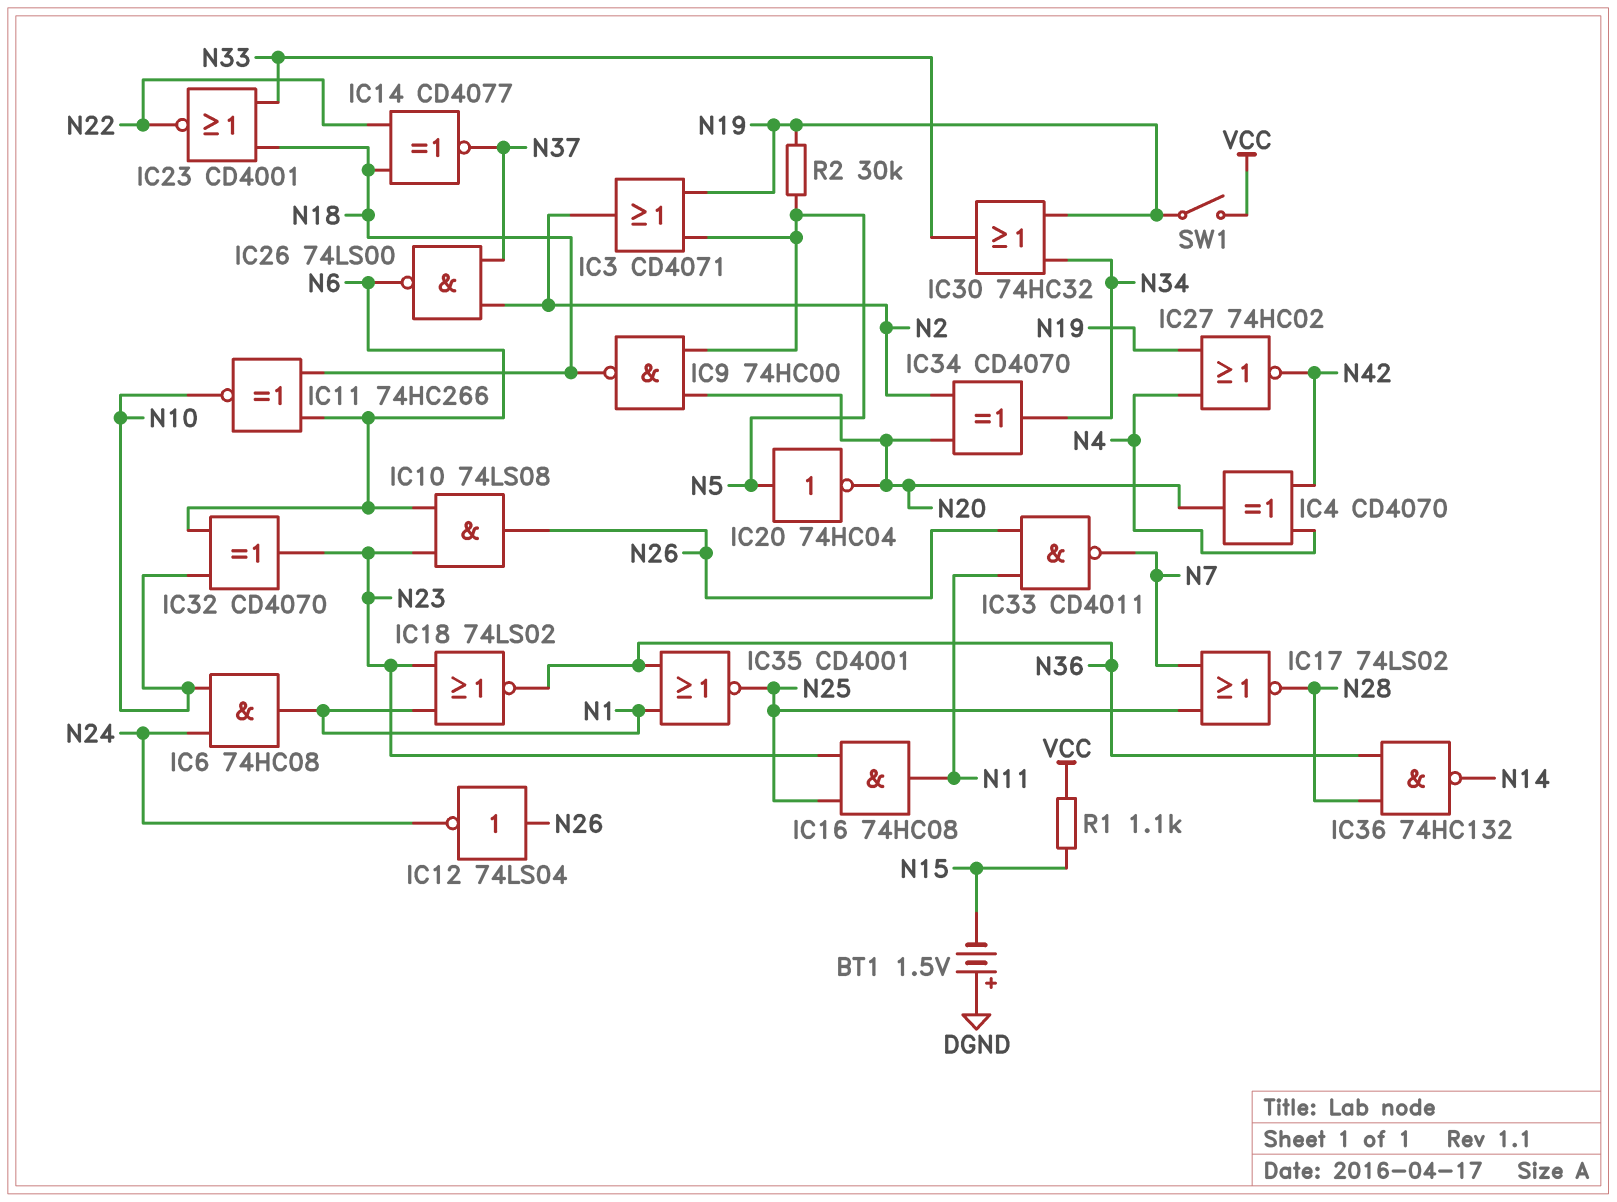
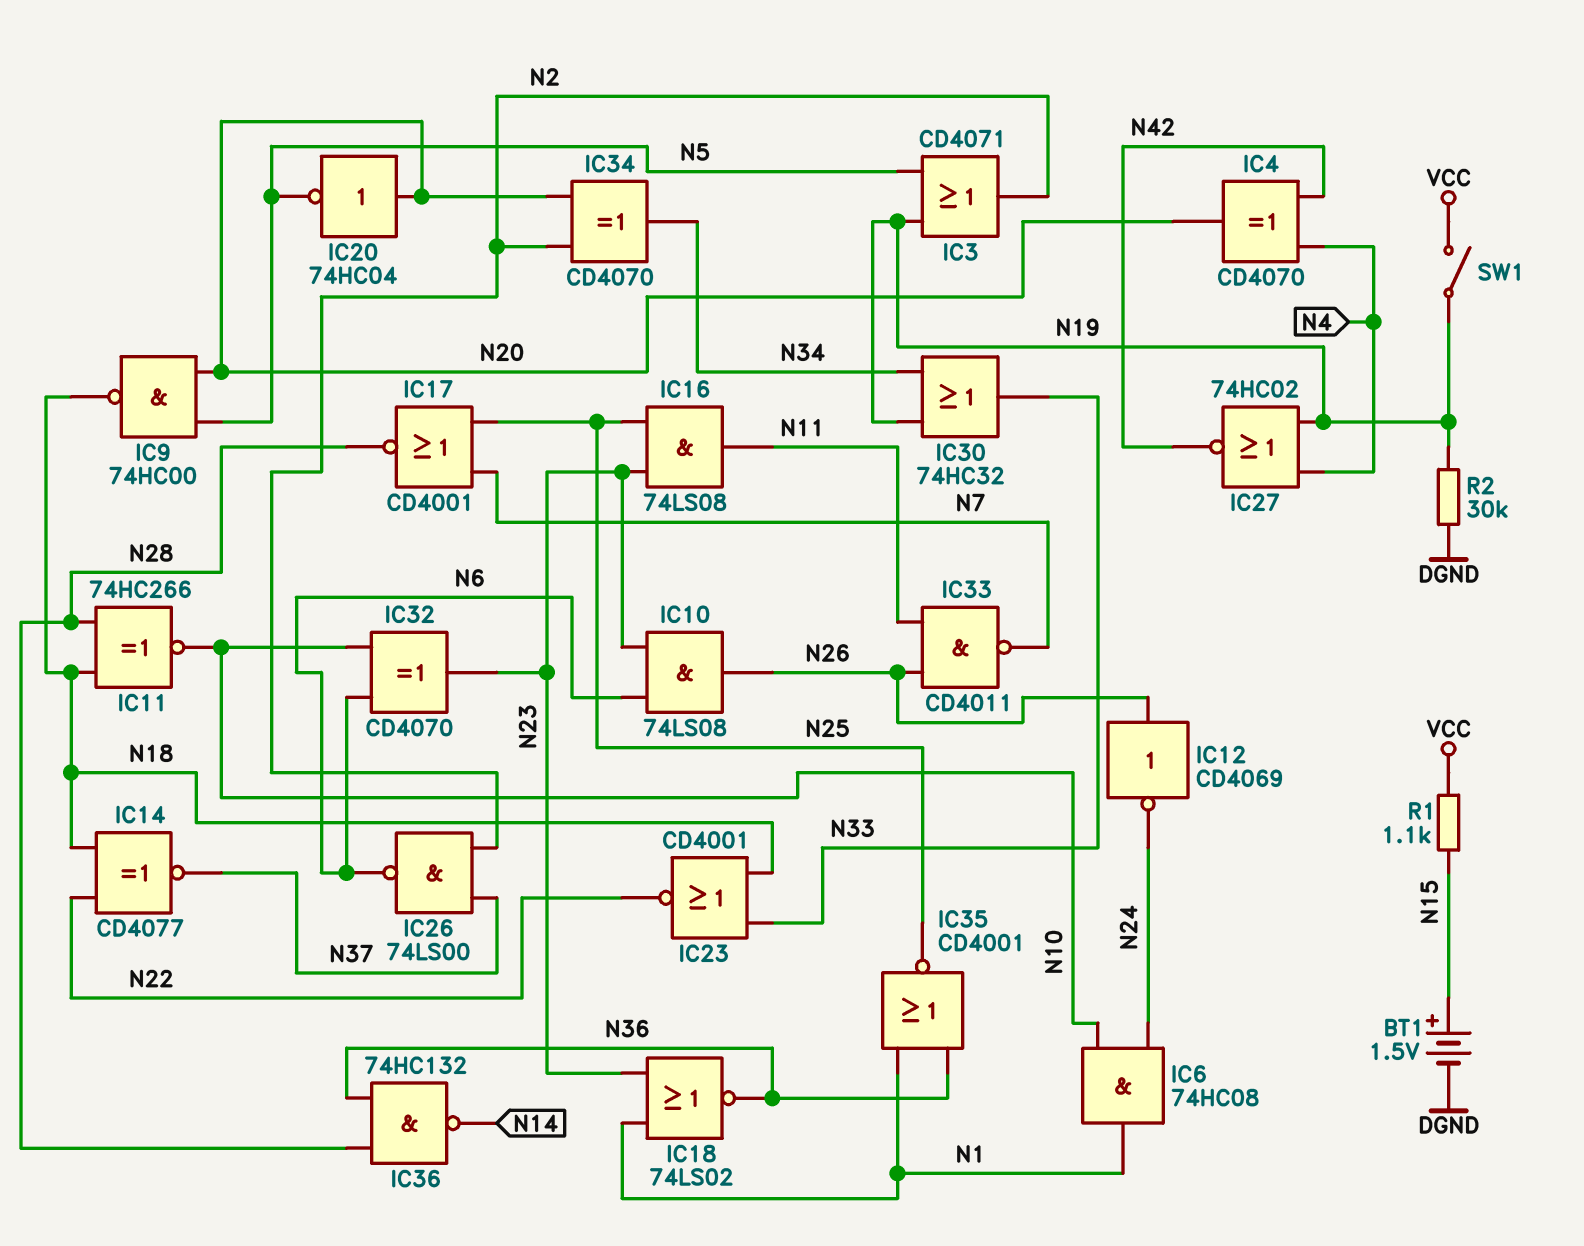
BT1: 1.5V (plus DGND, minus N15) -> 1.5V (plus N15, minus DGND)
IC11: XNOR 74HC266 (in N6, in N18, out N10) -> XNOR 74HC266 (in N18, in N28, out N10)
IC12: NOT 74LS04 (in N26, out N24) -> NOT CD4069 (in N26, out N24)
IC16: AND 74HC08 (in N23, in N25, out N11) -> AND 74LS08 (in N23, in N25, out N11)
IC17: NOR 74LS02 (in N7, in N25, out N28) -> NOR CD4001 (in N7, in N25, out N28)
IC20: NOT 74HC04 (in N5, out N20) -> NOT 74HC04 (in N20, out N5)
R2: 30k (N5, N19) -> 30k (DGND, N19)

